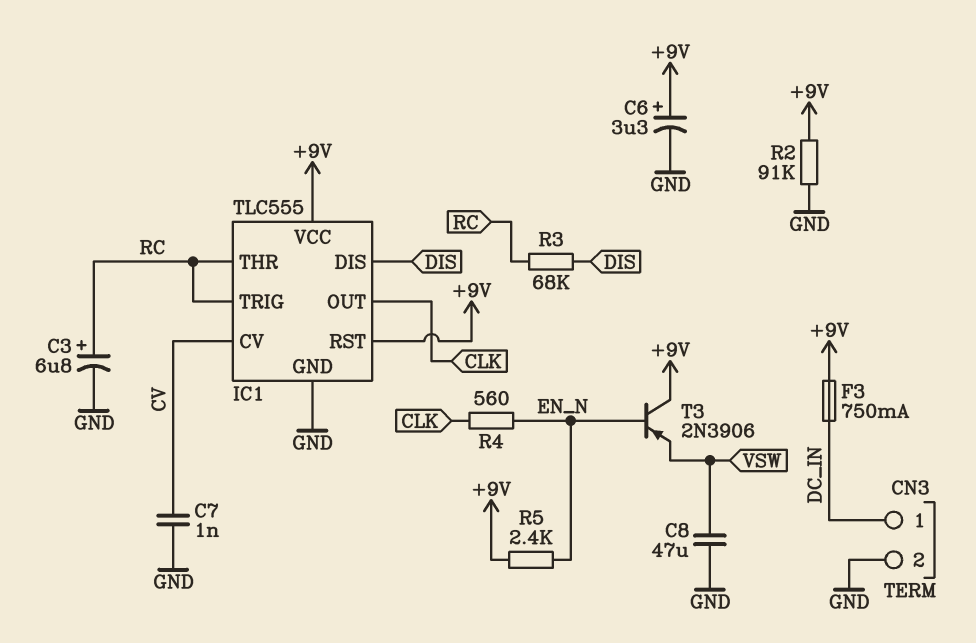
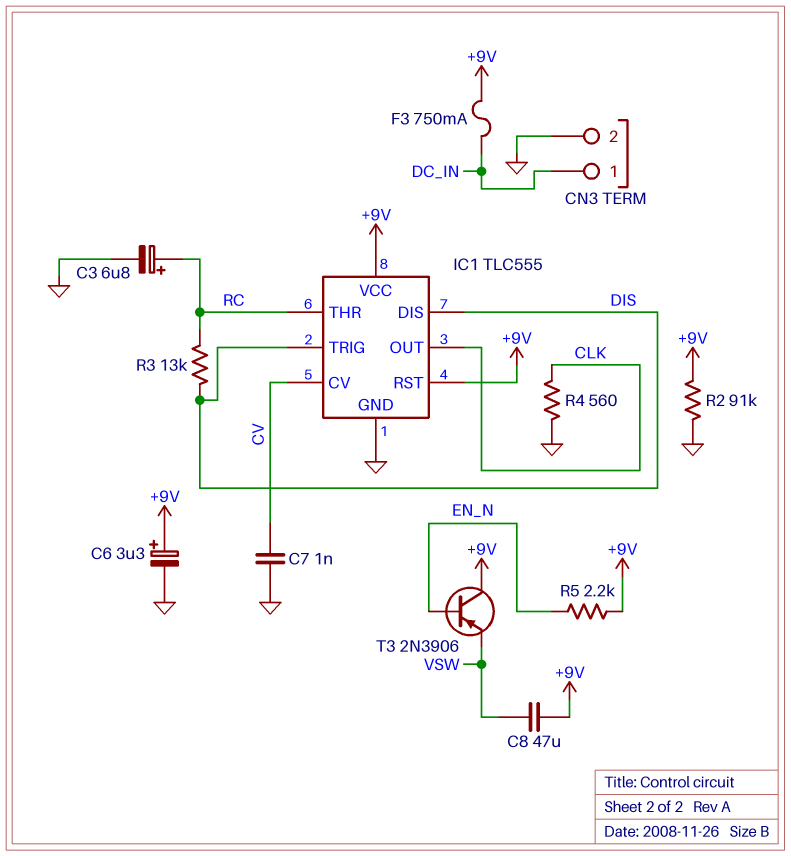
C8: 47uF (GND, VSW) -> 47uF (+9V, VSW)
IC1 pin TRIG: RC -> DIS
R3: 68k (DIS, RC) -> 13k (DIS, RC)
R4: 560 (CLK, EN_N) -> 560 (CLK, GND)
R5: 2.4k (+9V, EN_N) -> 2.2k (+9V, EN_N)

